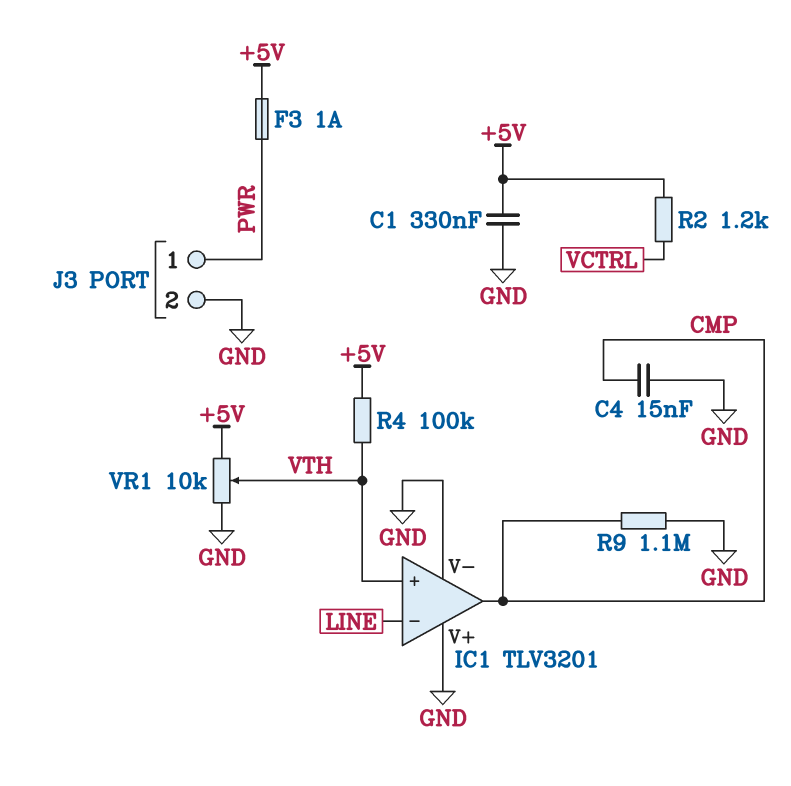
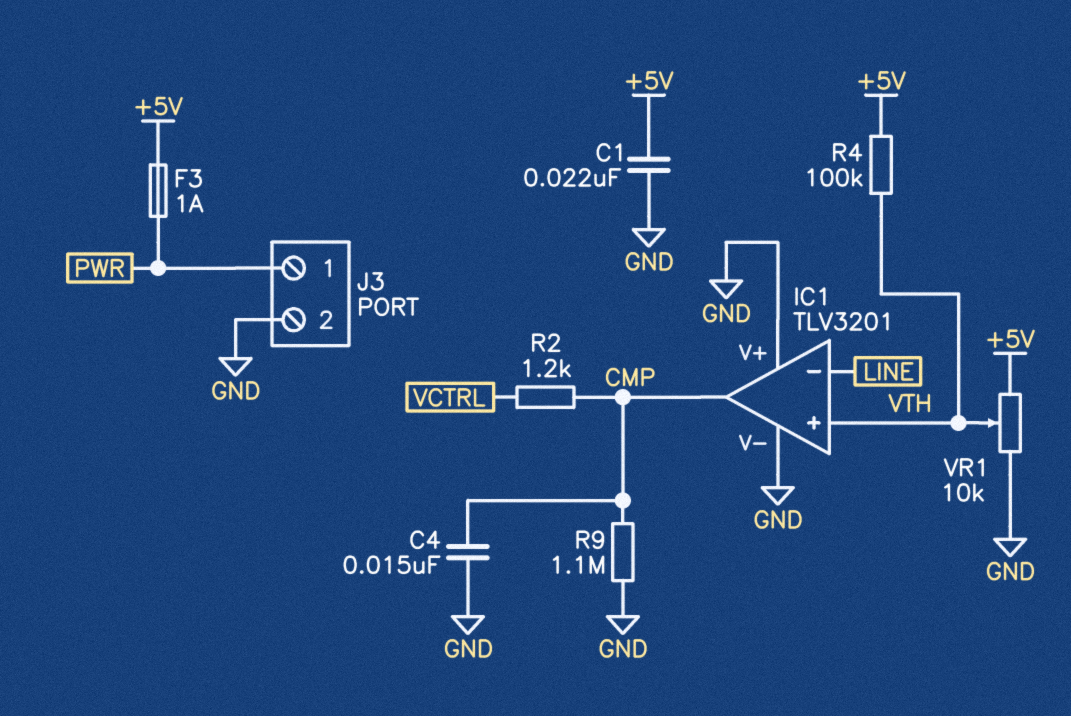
C1: 330nF (+5V, GND) -> 22nF (+5V, GND)
R2: 1.2k (+5V, VCTRL) -> 1.2k (CMP, VCTRL)

